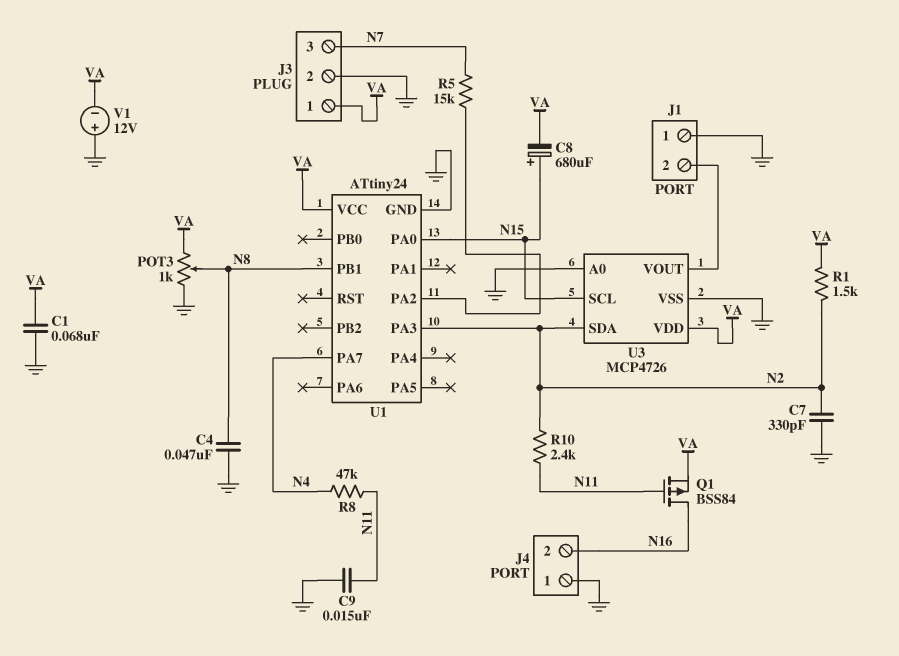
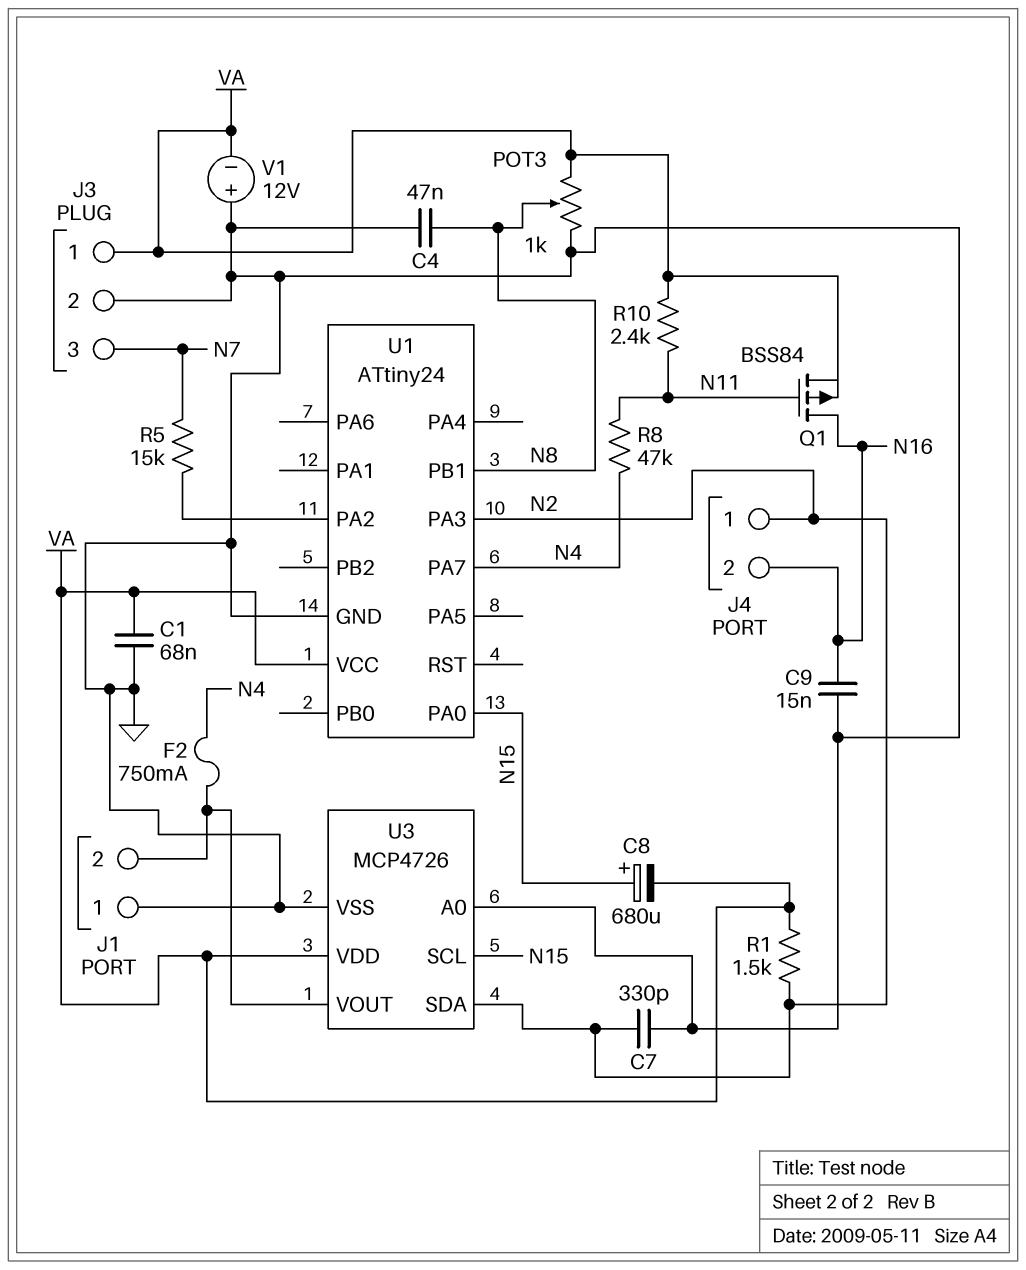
C9: 15nF (GND, N11) -> 15nF (GND, N16)
F2: none -> 750mA (J1/2, N4)
J4 pin 1: GND -> N2
R10: 2.4k (N2, N11) -> 2.4k (N11, VA)

